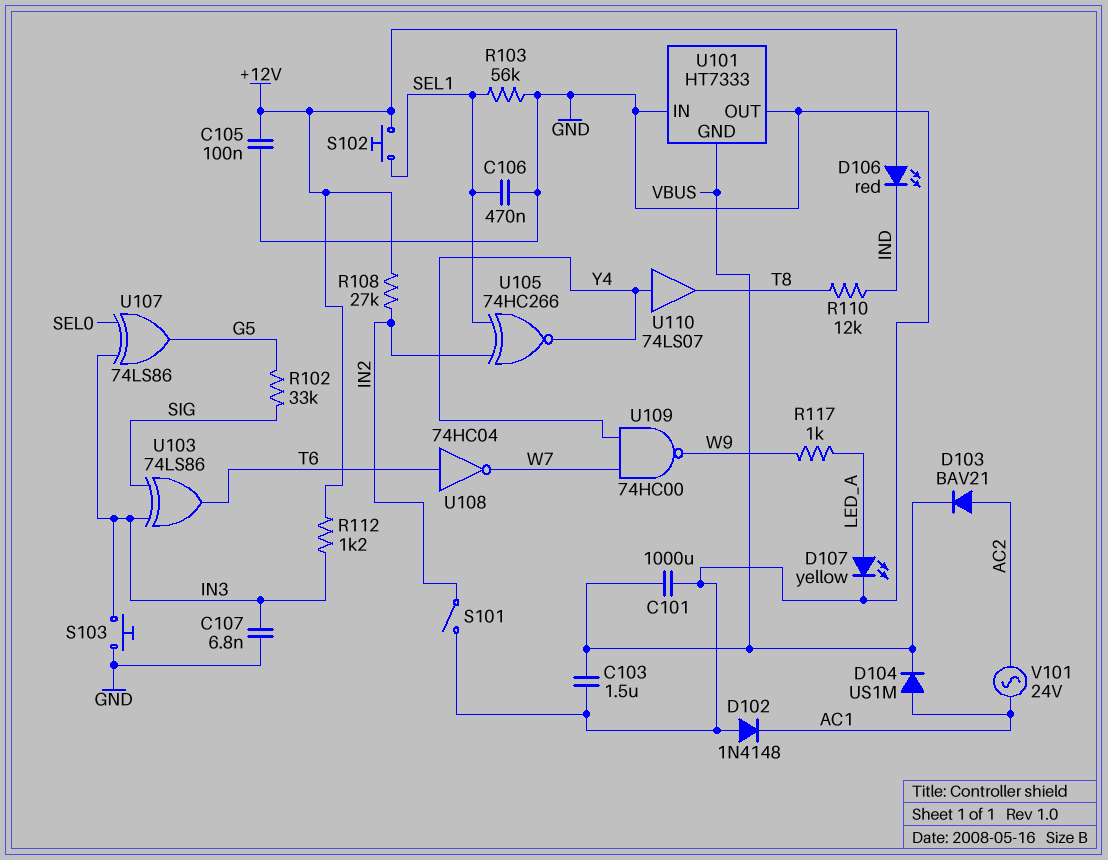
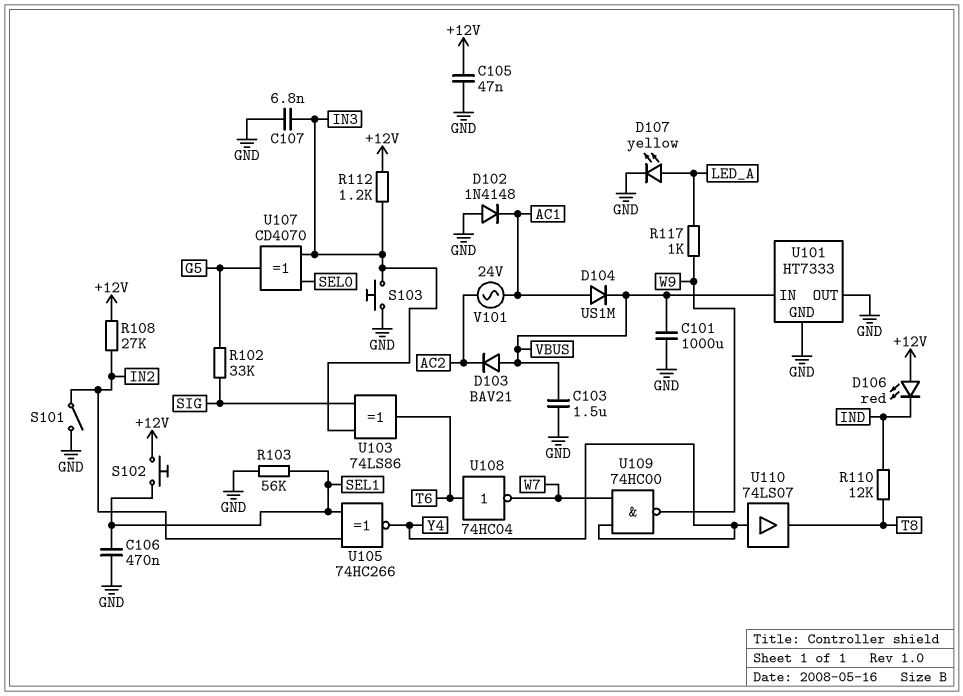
C105: 100nF (+12V, GND) -> 47nF (+12V, GND)
D103: diode BAV21 (A AC2, K VBUS) -> diode BAV21 (A VBUS, K AC2)
U101 pin GND: VBUS -> GND
U101 pin IN: GND -> VBUS
U107: XOR 74LS86 (in IN3, in SEL0, out G5) -> XOR CD4070 (in IN3, in SEL0, out G5)

